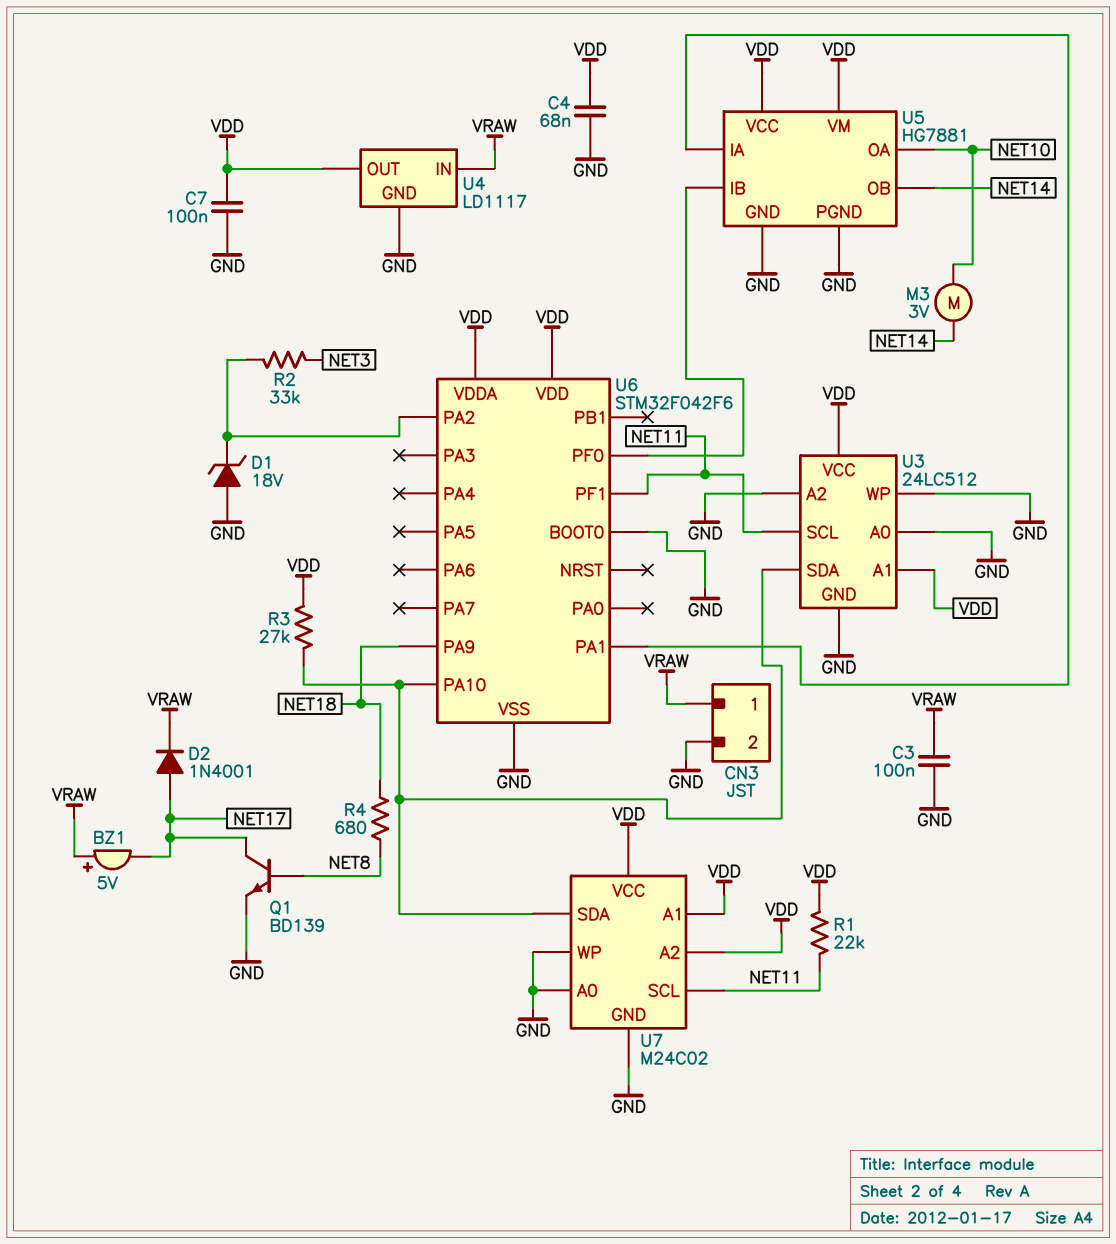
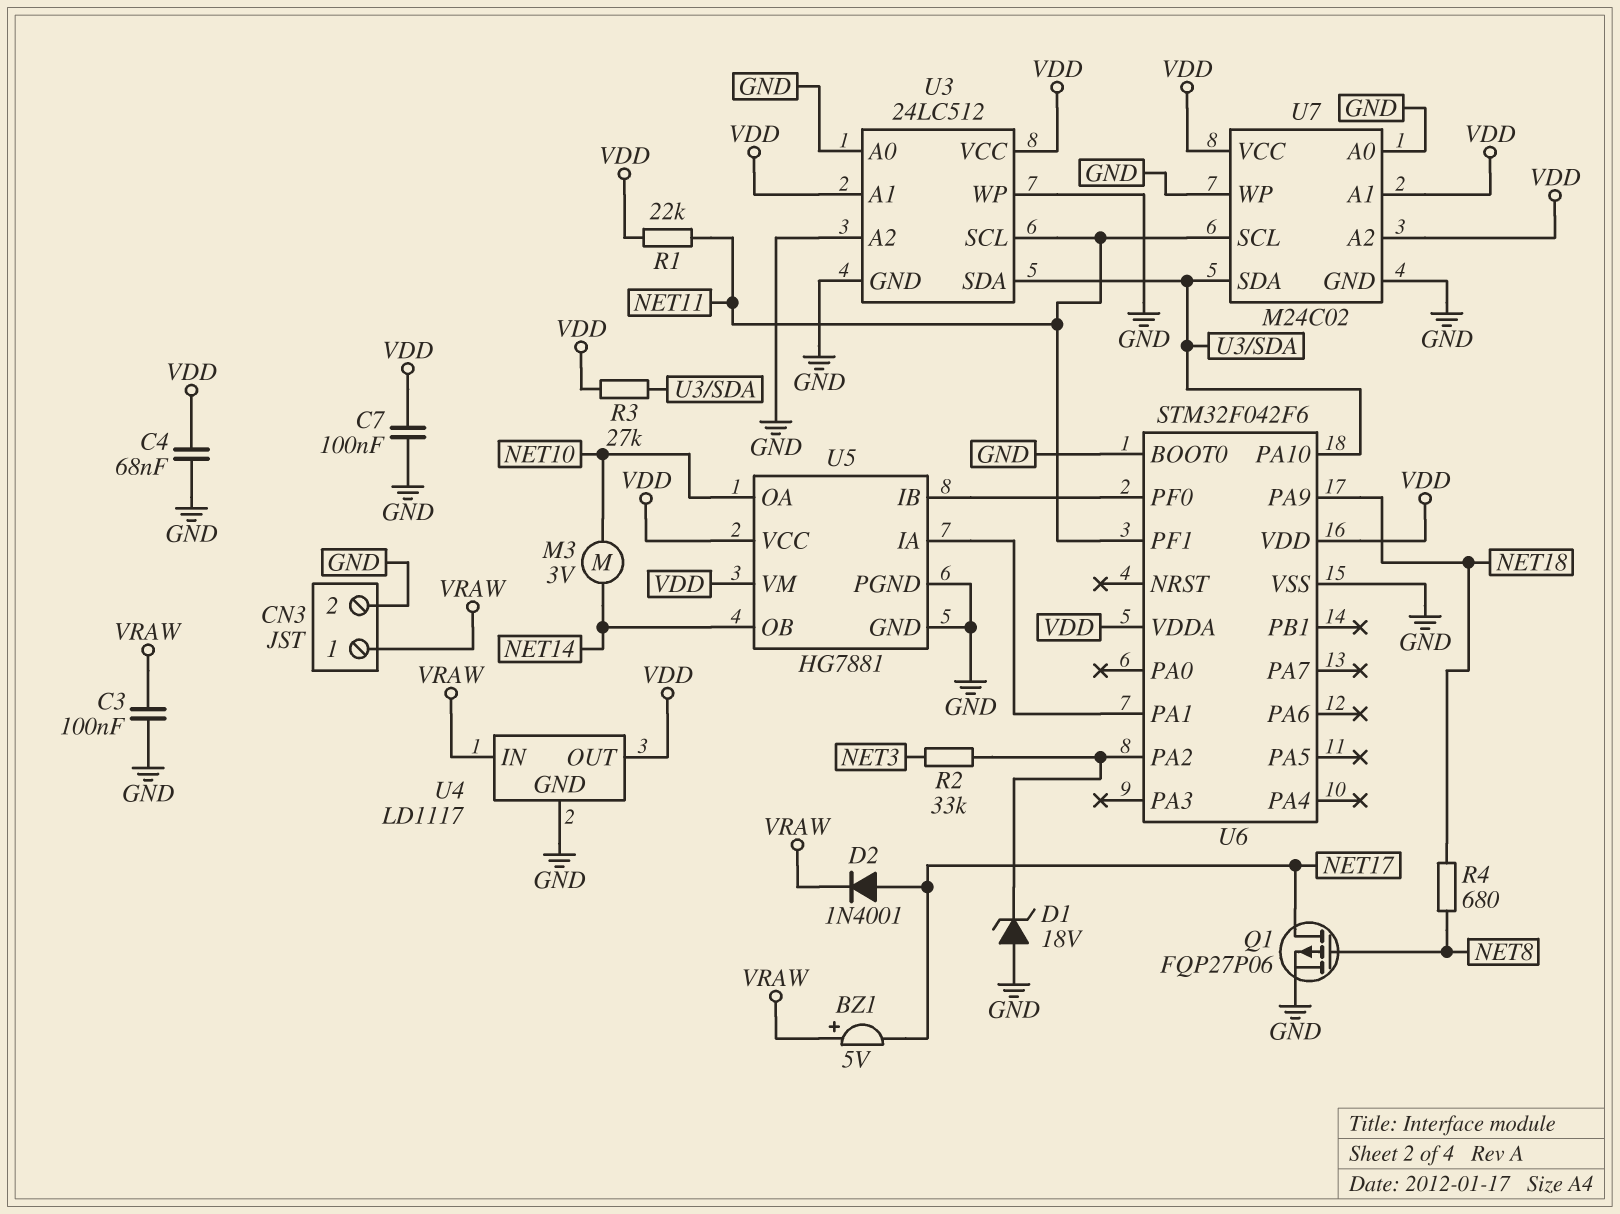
Q1: NPN BD139 (B NET8, C NET17, E GND) -> PMOS FQP27P06 (G NET8, D NET17, S GND)

